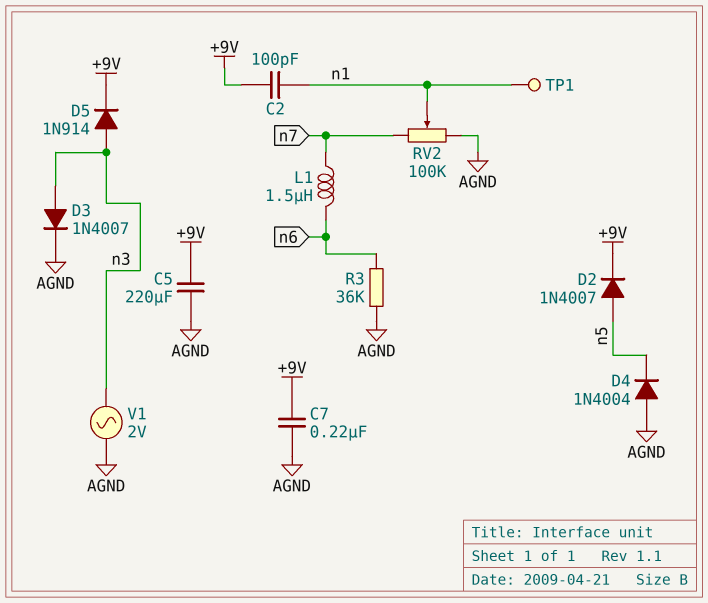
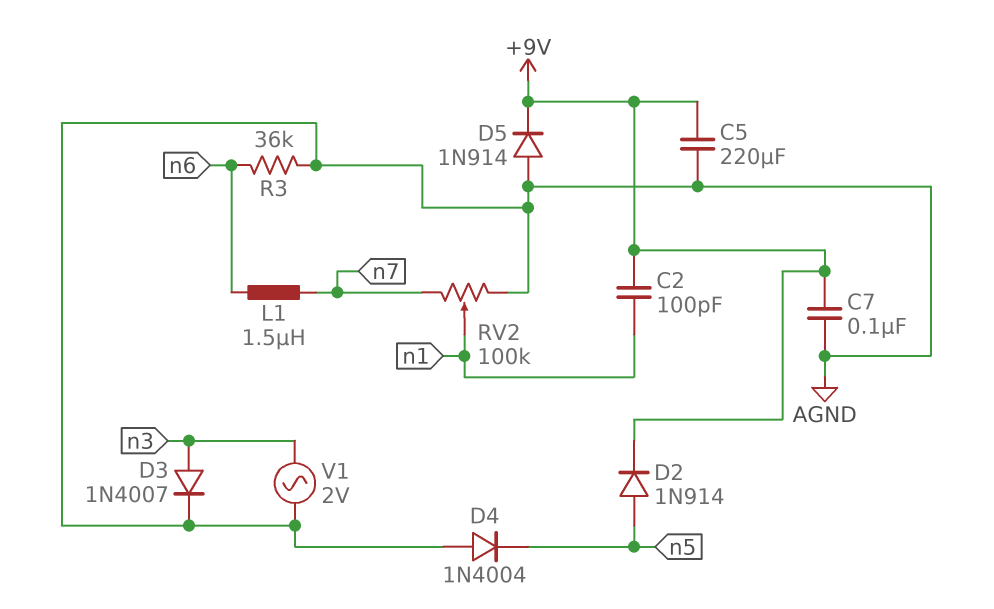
C7: 220nF (+9V, AGND) -> 100nF (+9V, AGND)
D2: diode 1N4007 (A n5, K +9V) -> diode 1N914 (A n5, K +9V)
D5: diode 1N914 (A n3, K +9V) -> diode 1N914 (A AGND, K +9V)
TP1: test point (n1) -> none

